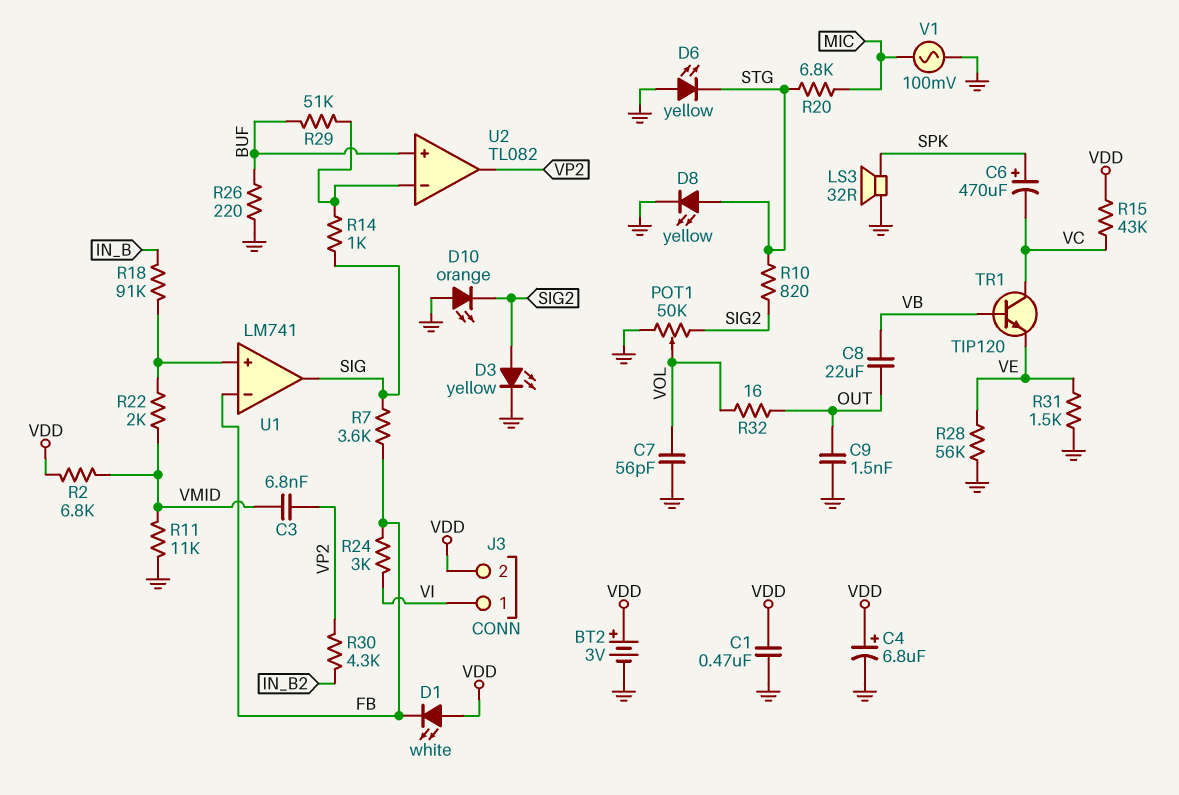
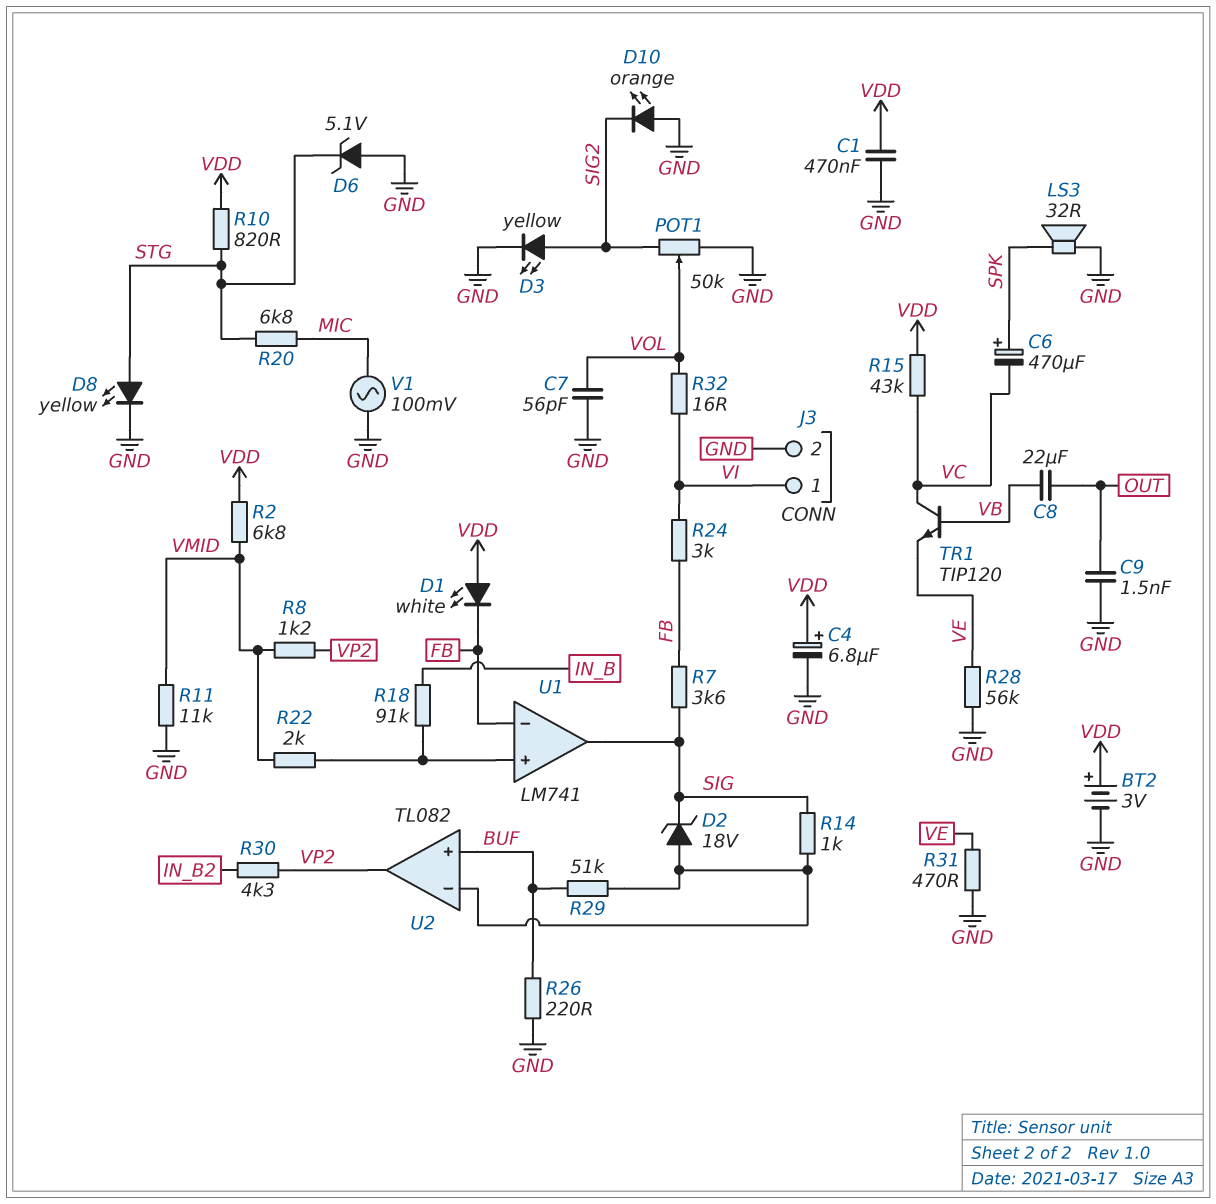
C3: 6.8nF (VMID, VP2) -> none
D2: none -> zener 18V (A U2/in-, K SIG)
D6: LED yellow (A GND, K STG) -> zener 5.1V (A GND, K STG)
J3 pin 2: VDD -> GND
R8: none -> 1.2k (VMID, VP2)
R10: 820 (SIG2, STG) -> 820 (STG, VDD)
R31: 1.5k (GND, VE) -> 470 (GND, VE)
R32: 16 (OUT, VOL) -> 16 (VI, VOL)

